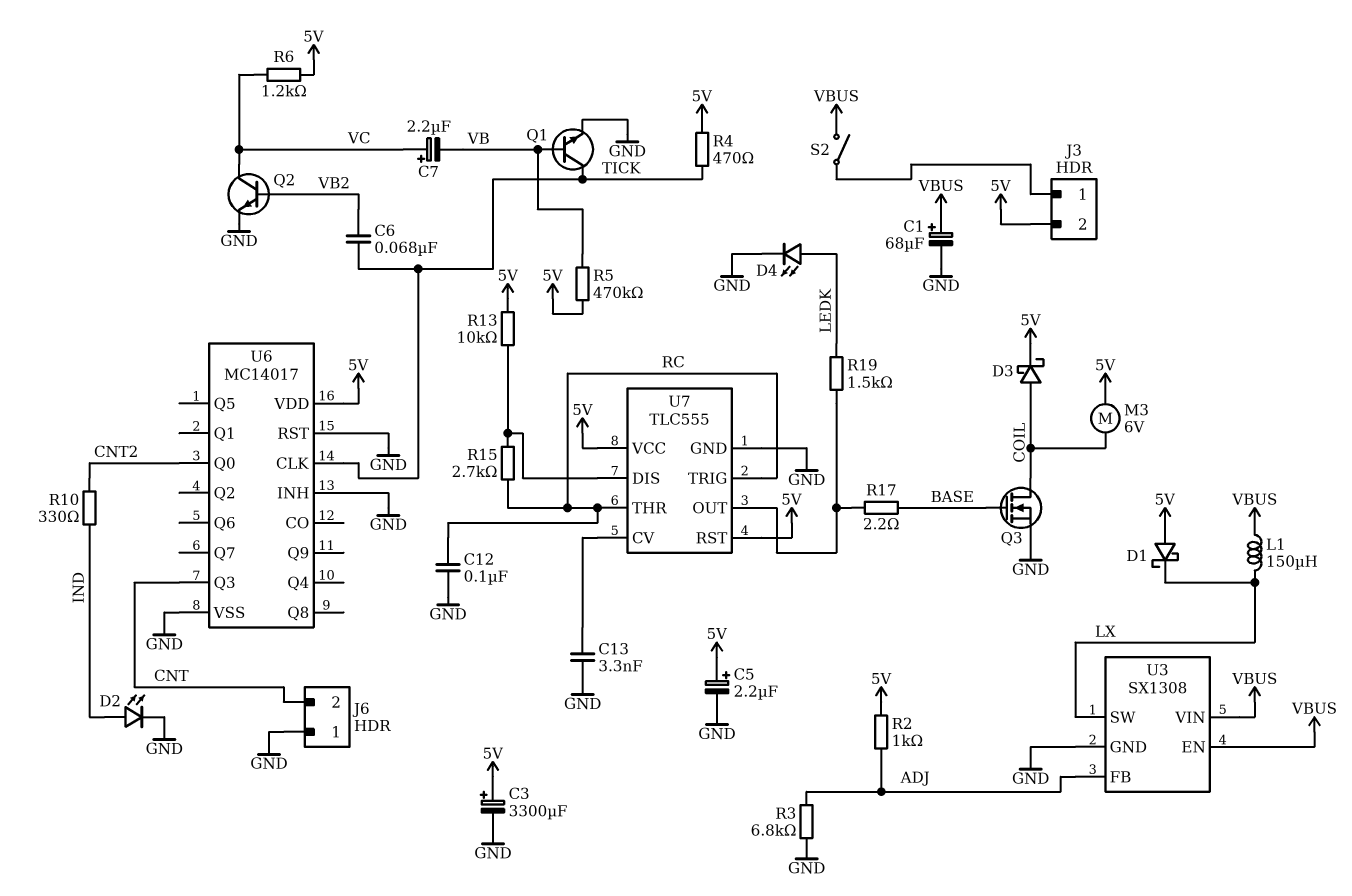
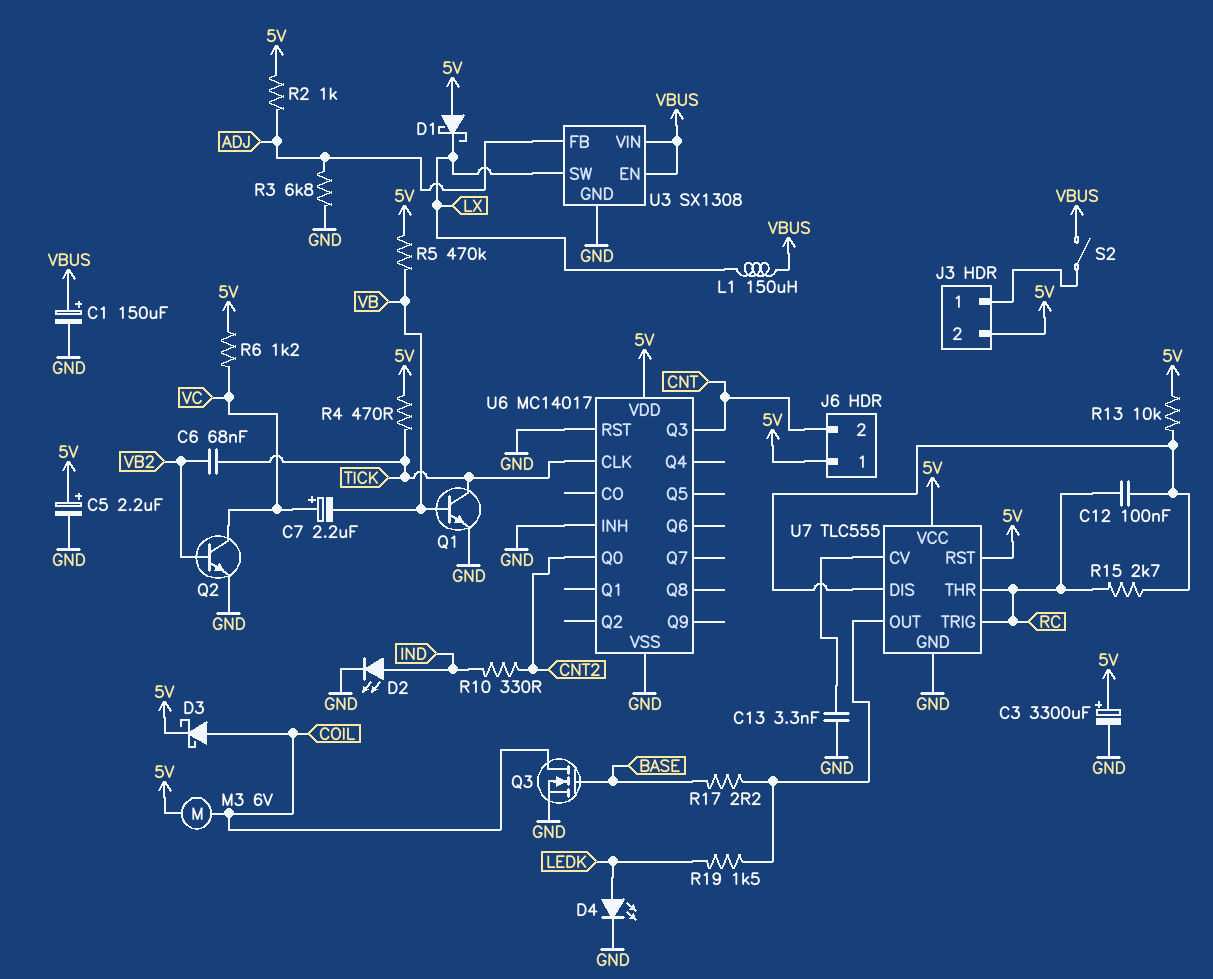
C1: 68uF (plus VBUS, minus GND) -> 150uF (plus VBUS, minus GND)
C12: 100nF (GND, RC) -> 100nF (RC, U7/DIS)
J6 pin 1: GND -> 5V

